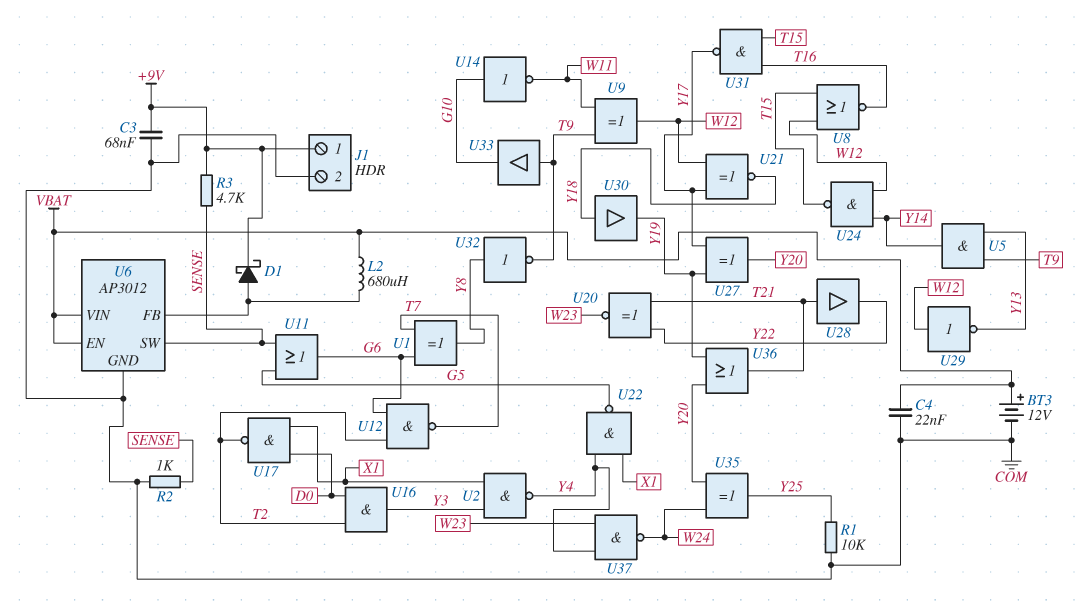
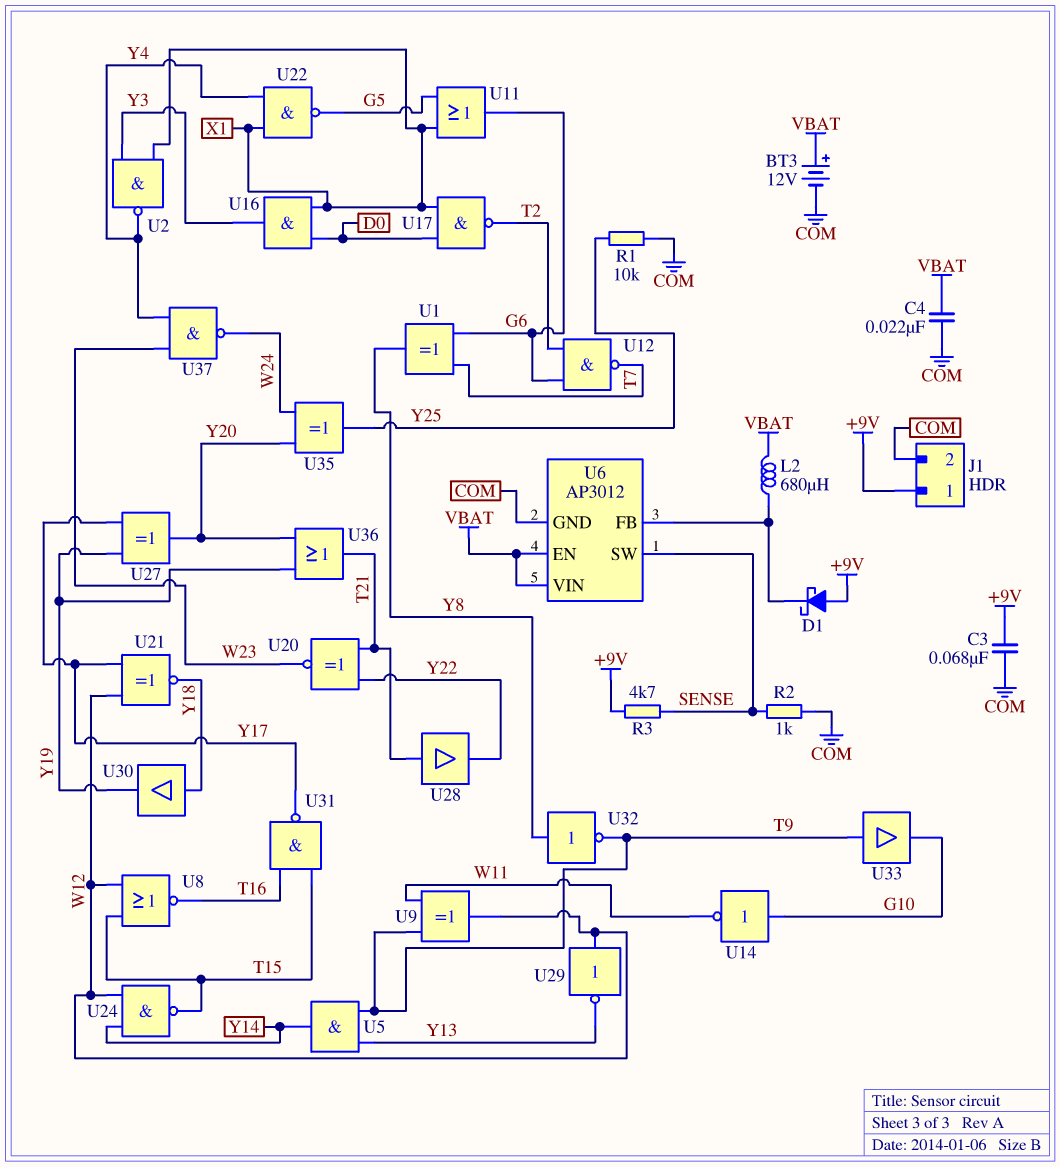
D1: schottky (A U6/FB, K +9V) -> schottky (A +9V, K U6/FB)
U11: OR (in G5, in SENSE, out G6) -> OR (in G5, in X1, out G6)
U16: AND (in D0, in T2, out Y3) -> AND (in D0, in X1, out Y3)

